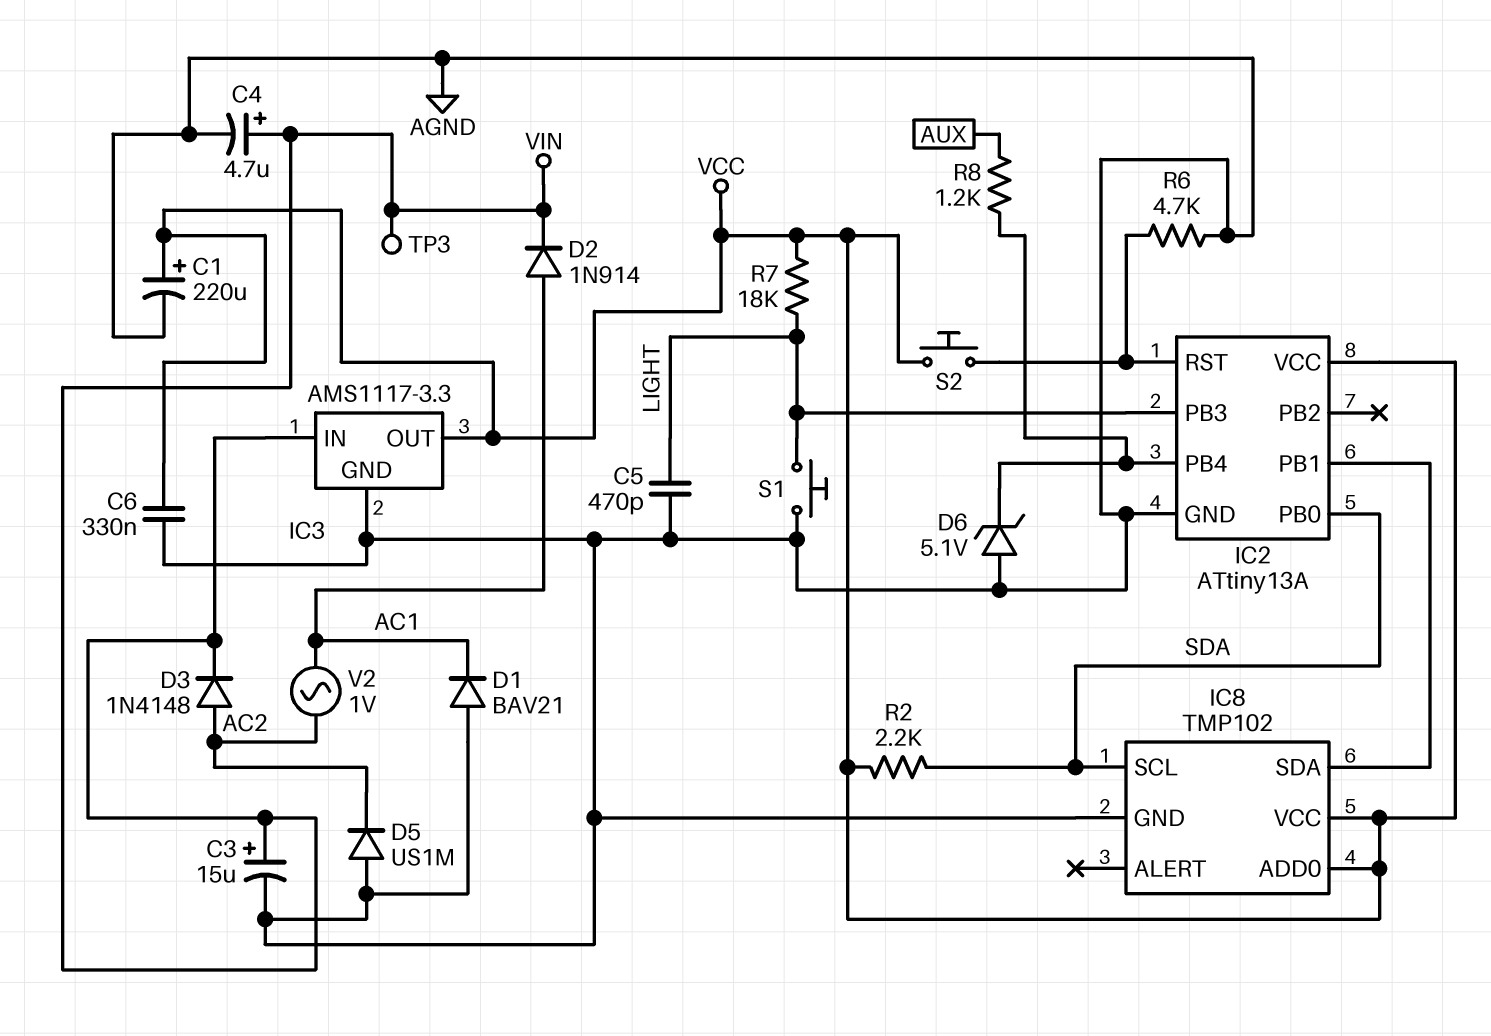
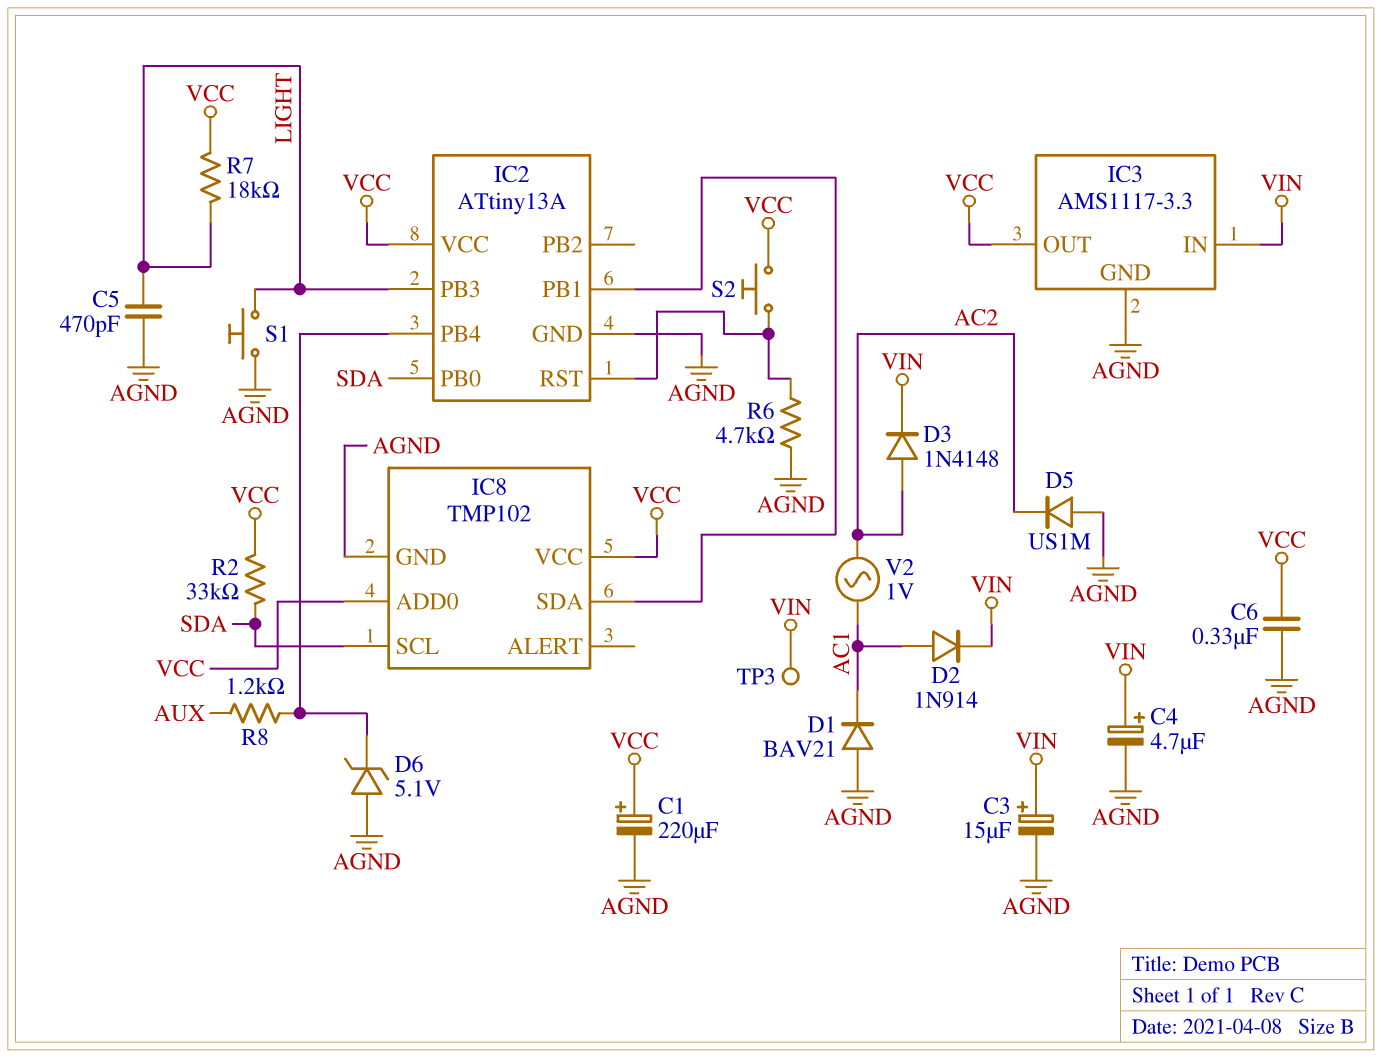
R2: 2.2k (SDA, VCC) -> 33k (SDA, VCC)

